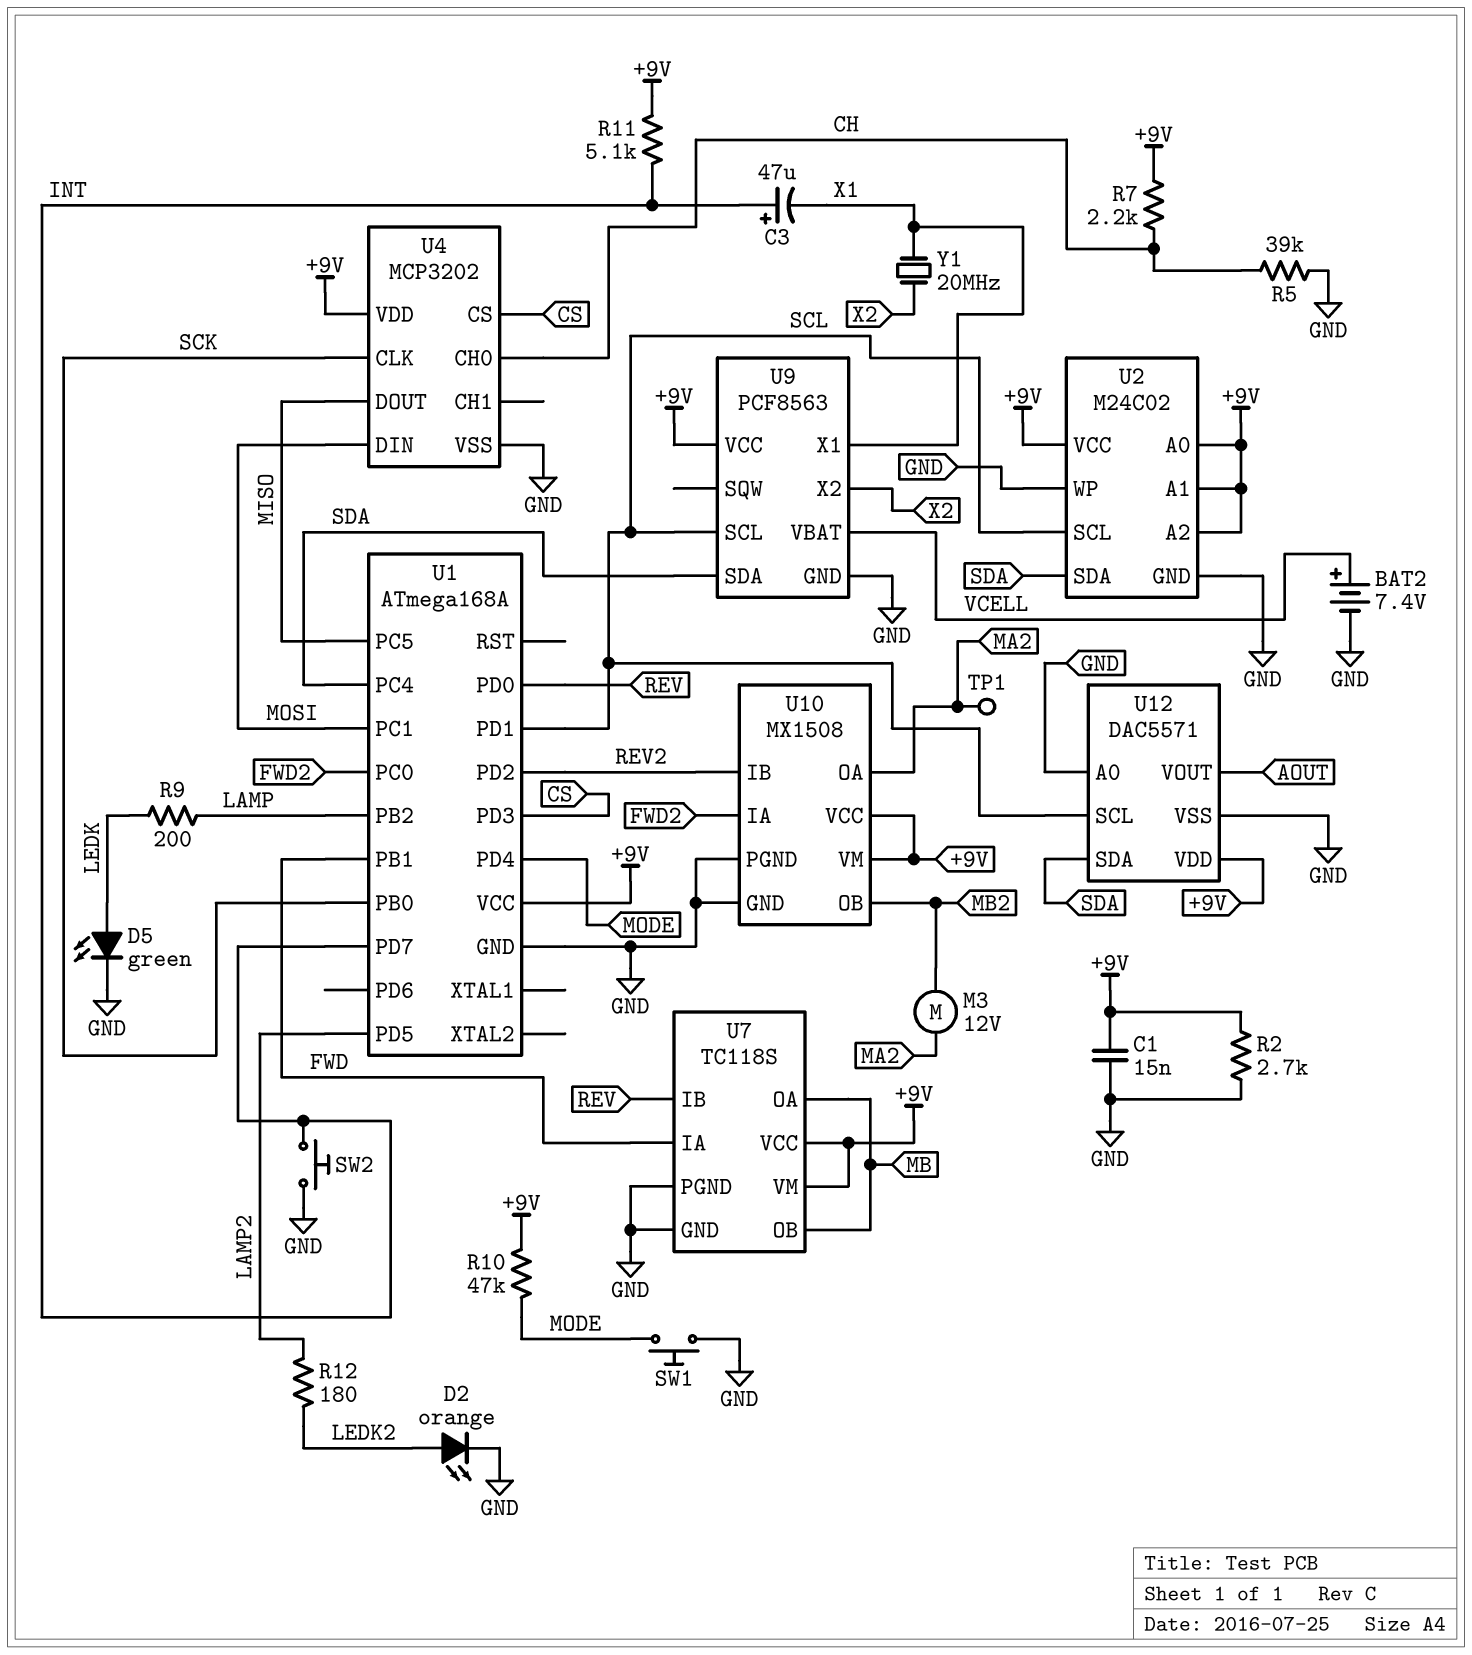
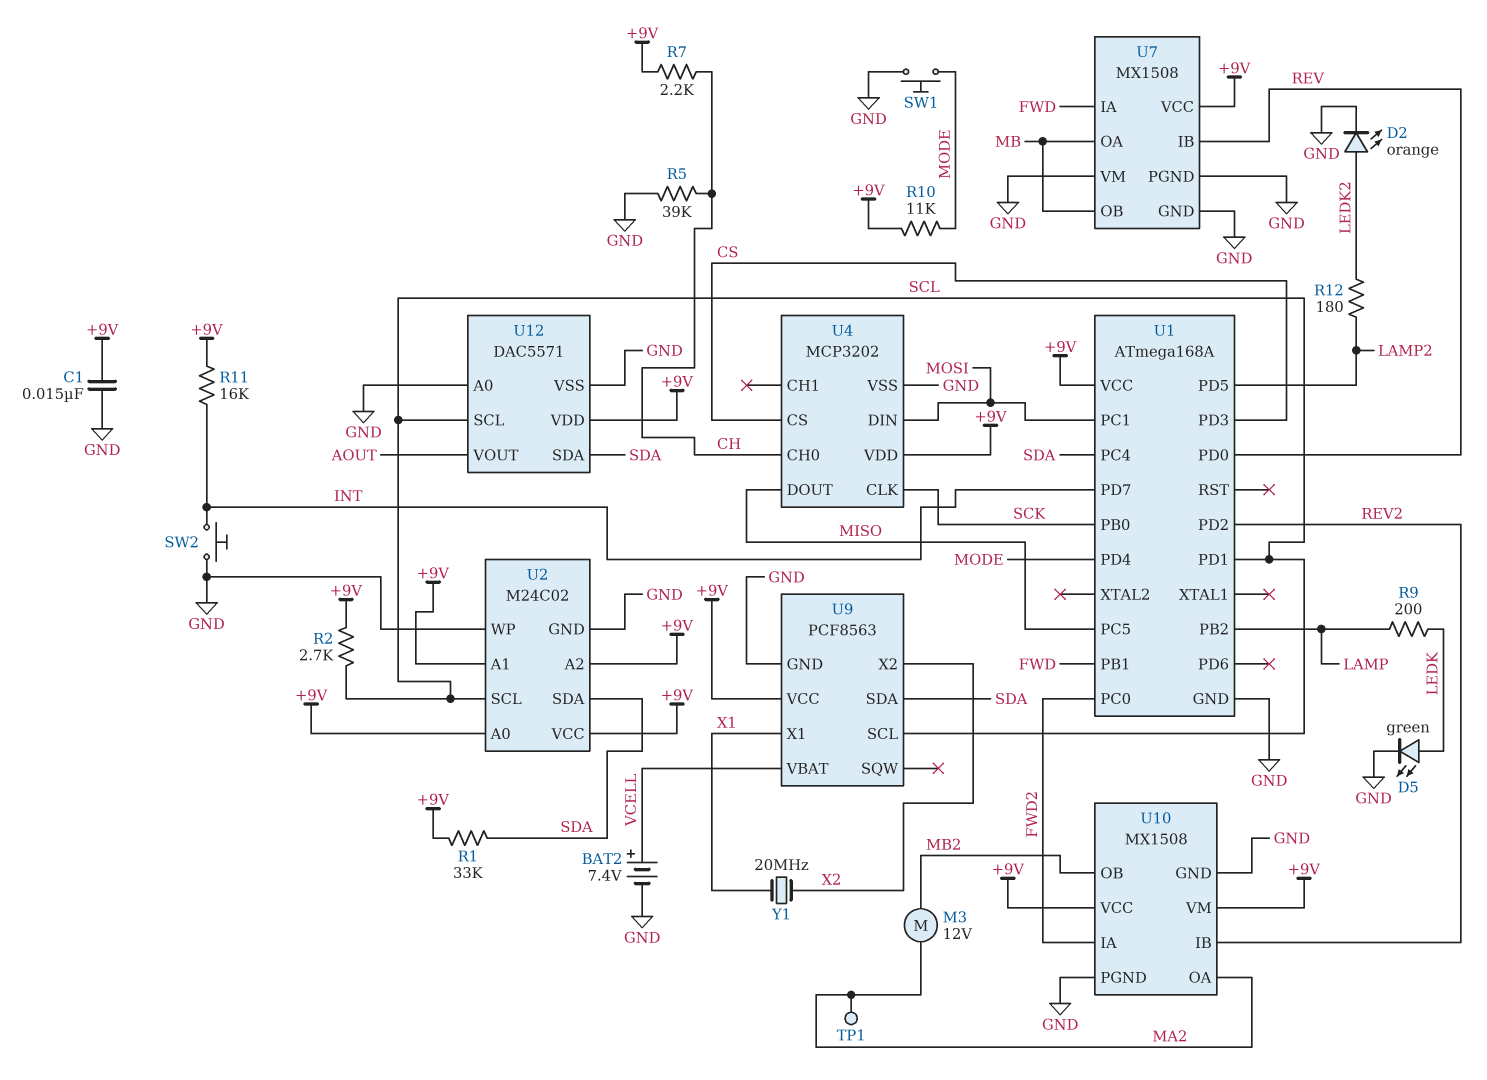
C3: 47uF (plus INT, minus X1) -> none
R1: none -> 33k (+9V, SDA)
R2: 2.7k (+9V, GND) -> 2.7k (+9V, SCL)
R10: 47k (+9V, MODE) -> 11k (+9V, MODE)
R11: 5.1k (+9V, INT) -> 16k (+9V, INT)
U7: TC118S -> MX1508
U7 pin VM: +9V -> GND

